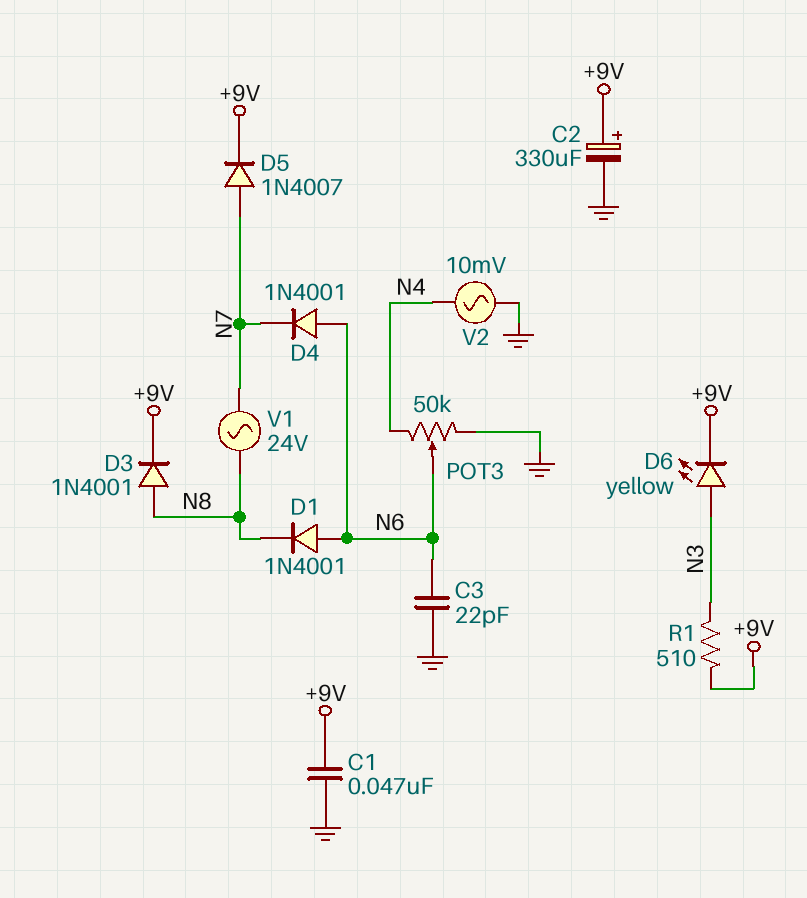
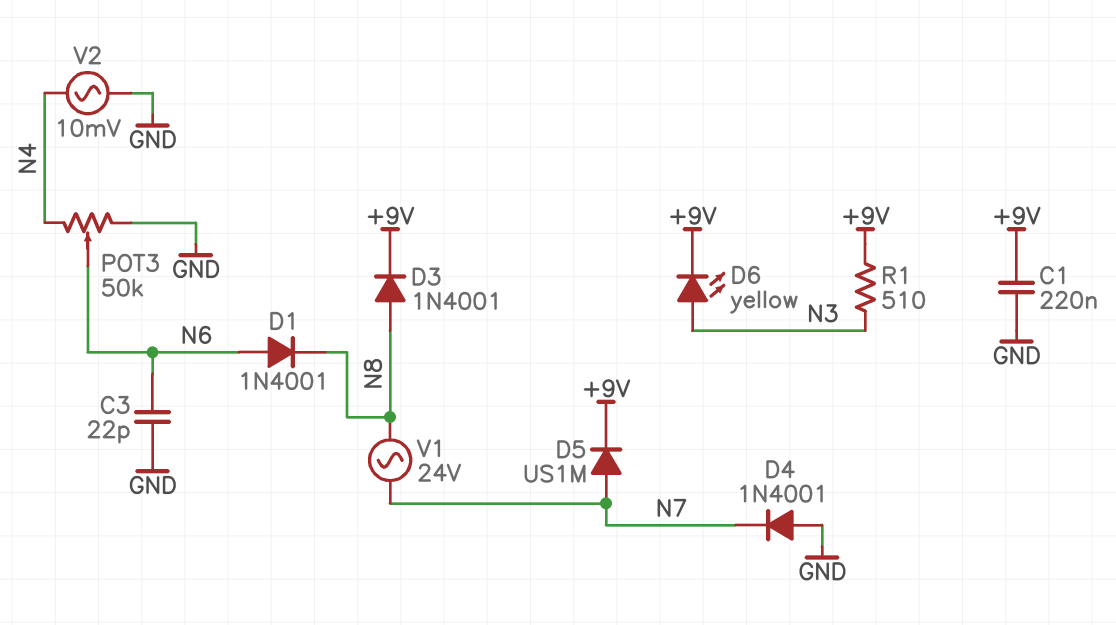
C1: 47nF (+9V, GND) -> 220nF (+9V, GND)
C2: 330uF (plus +9V, minus GND) -> none
D4: diode 1N4001 (A N6, K N7) -> diode 1N4001 (A GND, K N7)
D5: diode 1N4007 (A N7, K +9V) -> diode US1M (A N7, K +9V)

